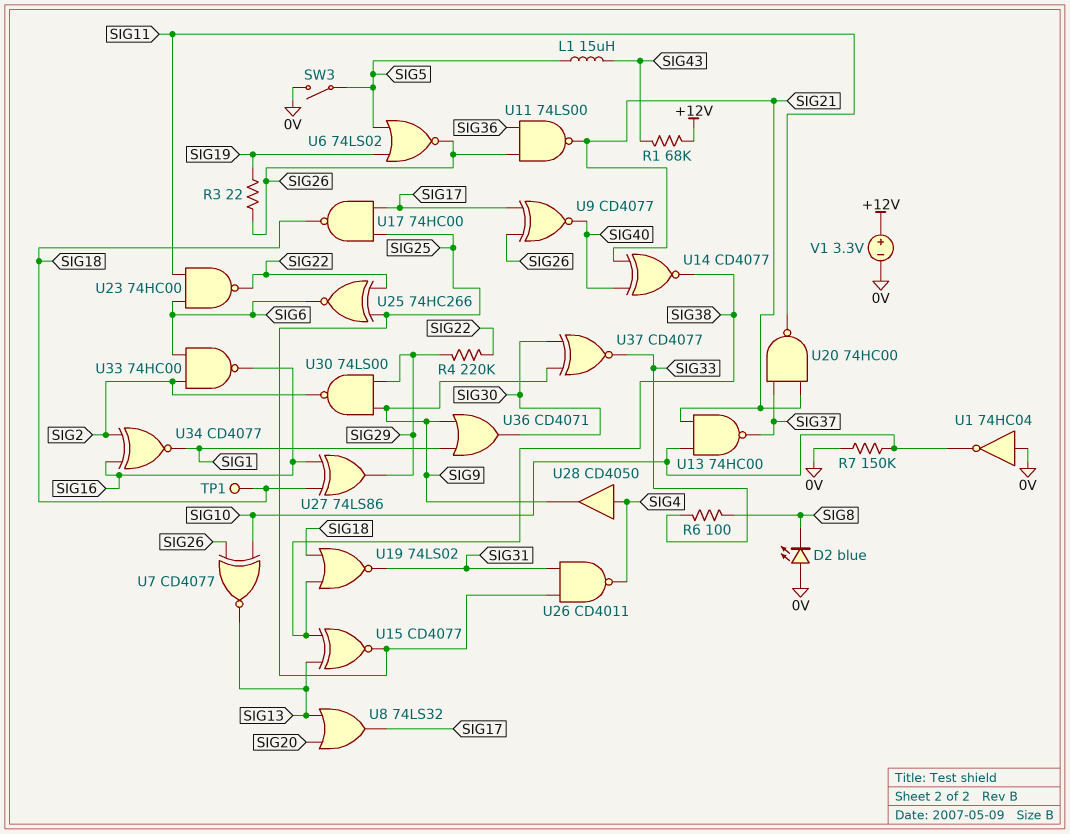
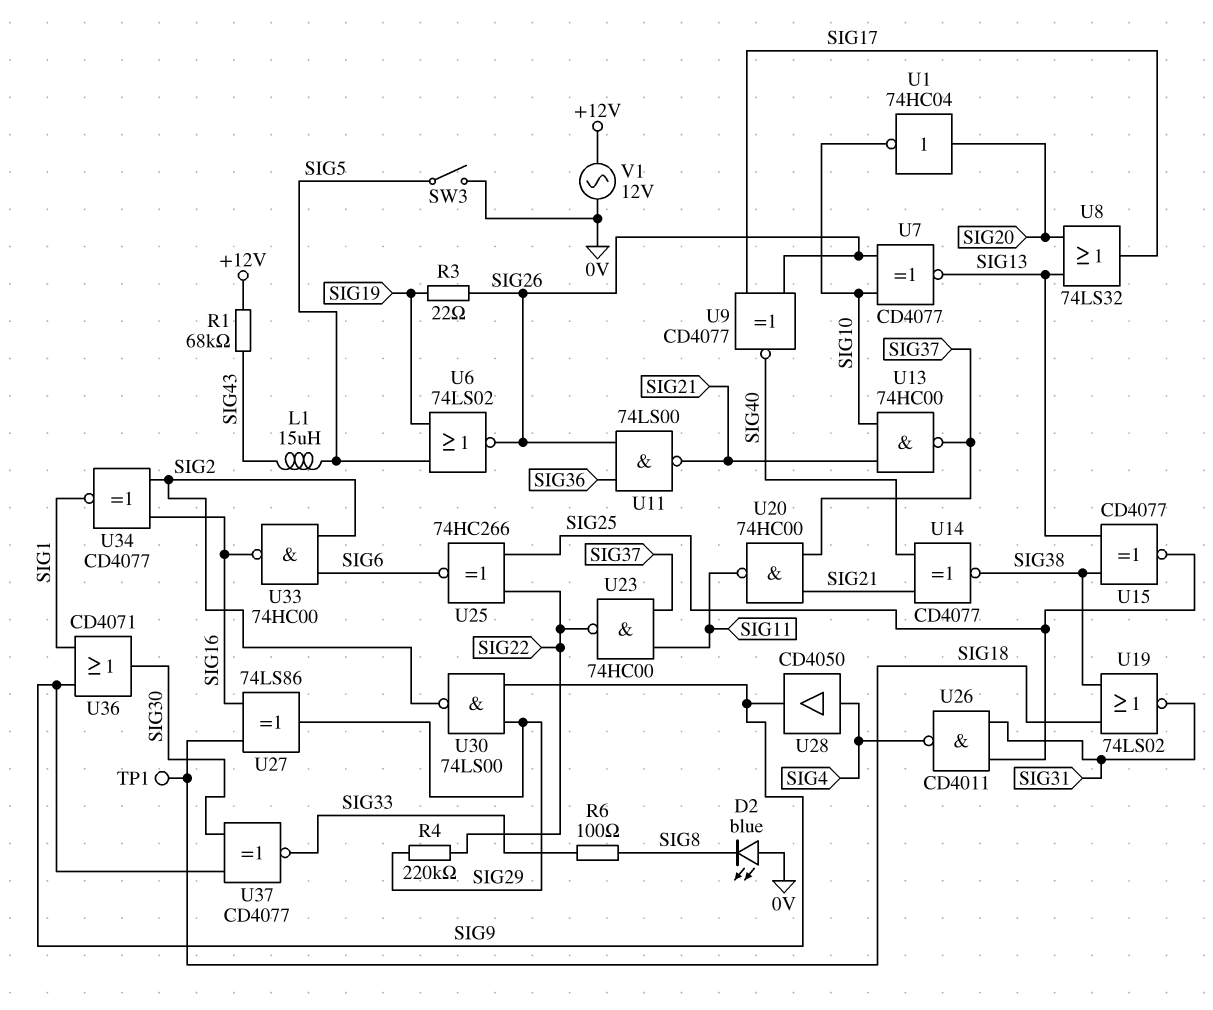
R7: 150k (0V, SIG10) -> none
U1: NOT 74HC04 (in 0V, out SIG10) -> NOT 74HC04 (in SIG20, out SIG10)
U17: NAND 74HC00 (in SIG17, in SIG25, out SIG18) -> none
U23: NAND 74HC00 (in SIG6, in SIG11, out SIG22) -> NAND 74HC00 (in SIG11, in SIG37, out SIG22)
V1: 3.3V (plus +12V, minus 0V) -> AC 12V (+12V, 0V)

